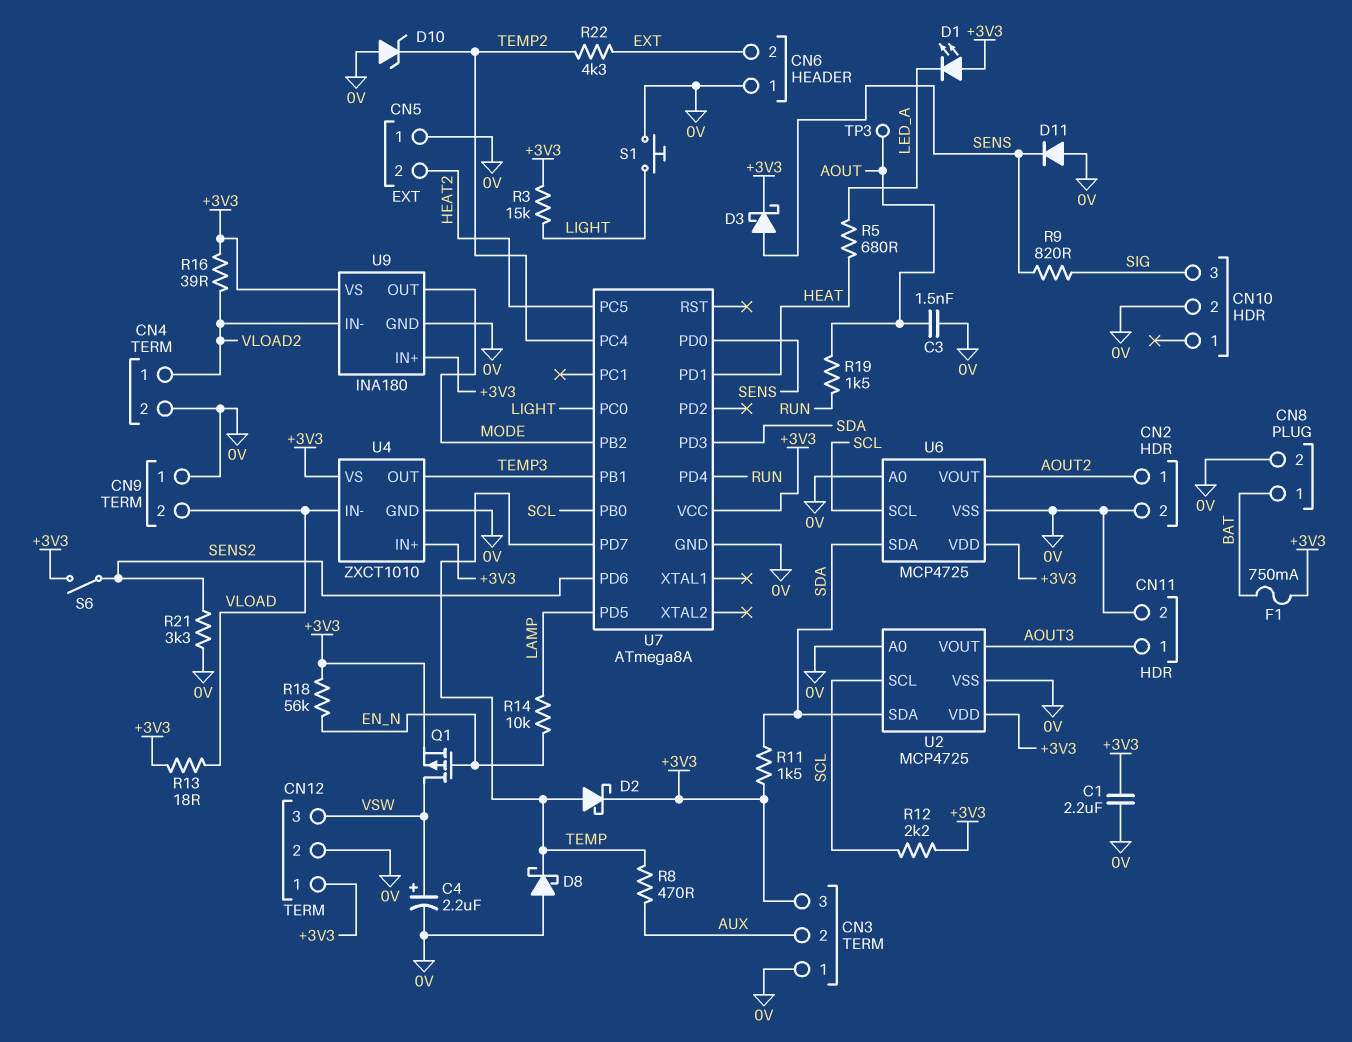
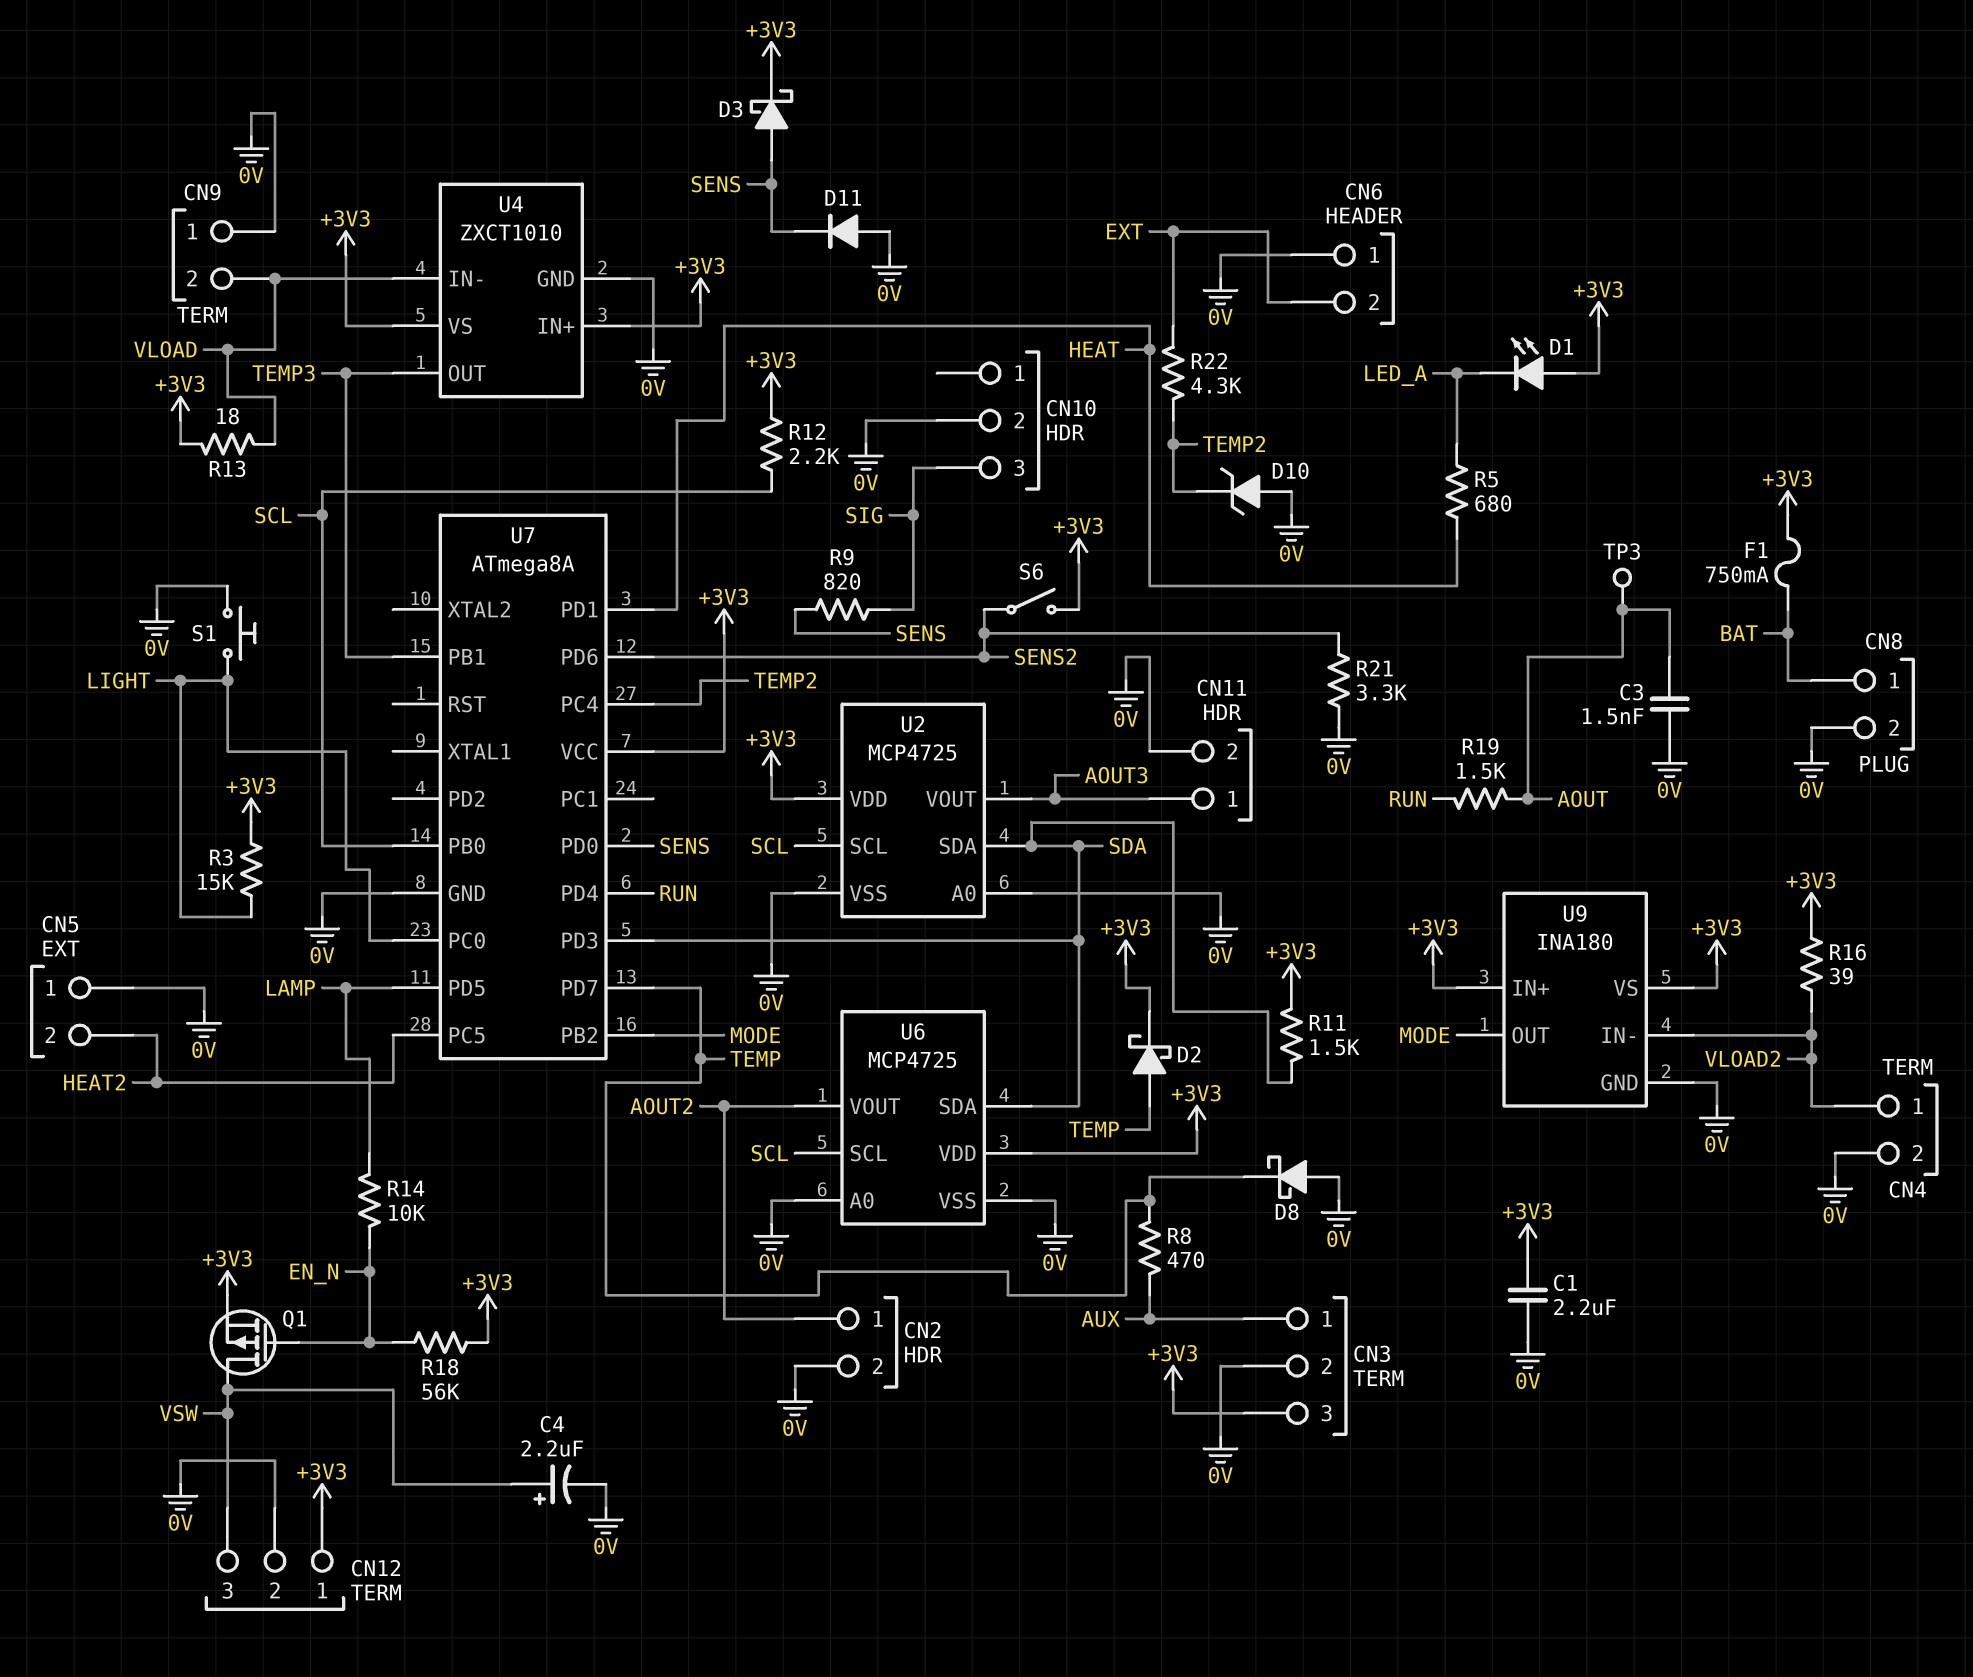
CN3 pin 1: 0V -> AUX
CN3 pin 2: AUX -> 0V

